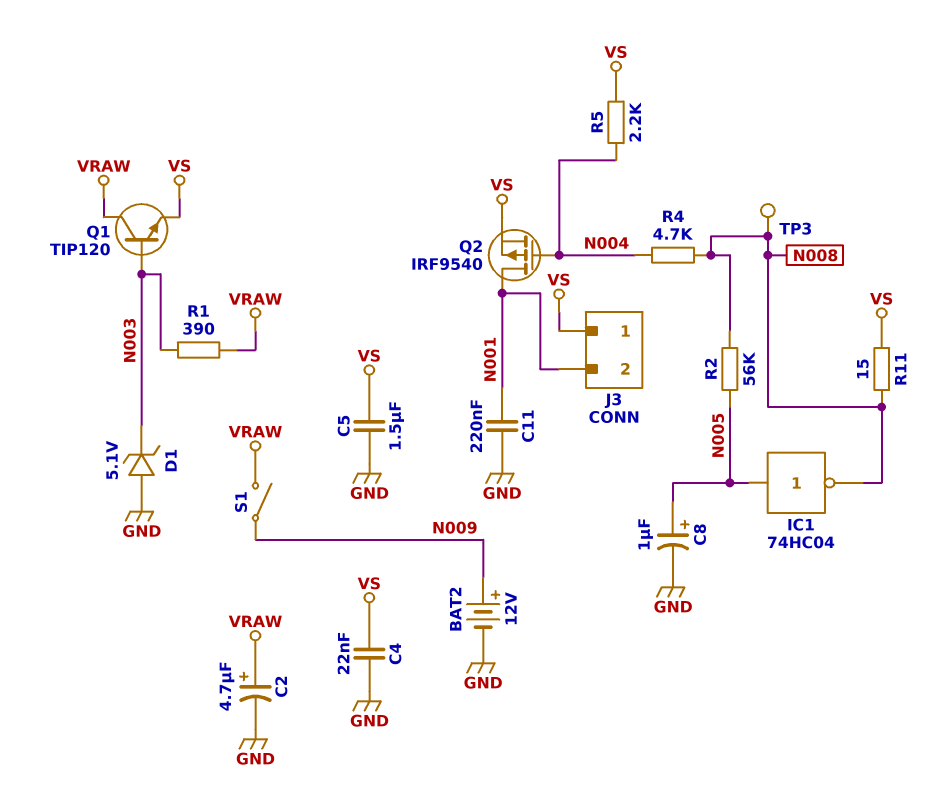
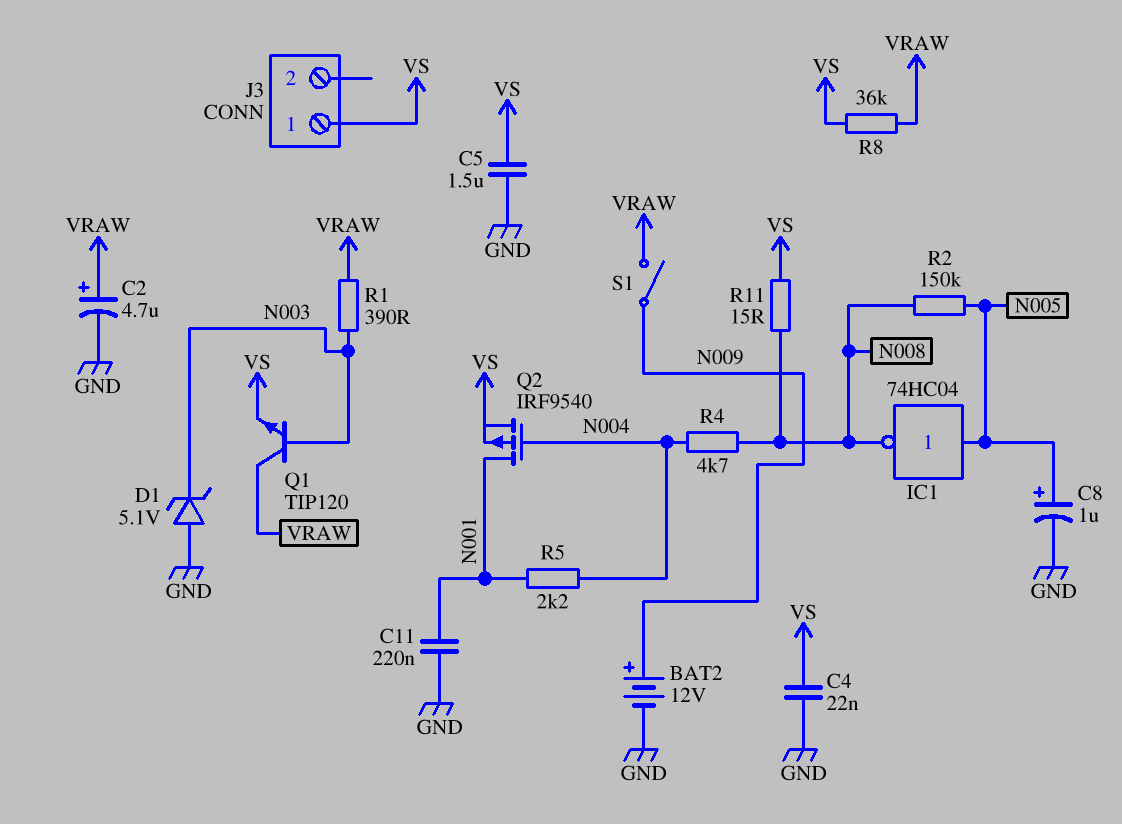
J3 pin 2: N001 -> none
R2: 56k (N005, N008) -> 150k (N005, N008)
R5: 2.2k (N004, VS) -> 2.2k (N001, N004)
R8: none -> 36k (VRAW, VS)
TP3: test point (N008) -> none

